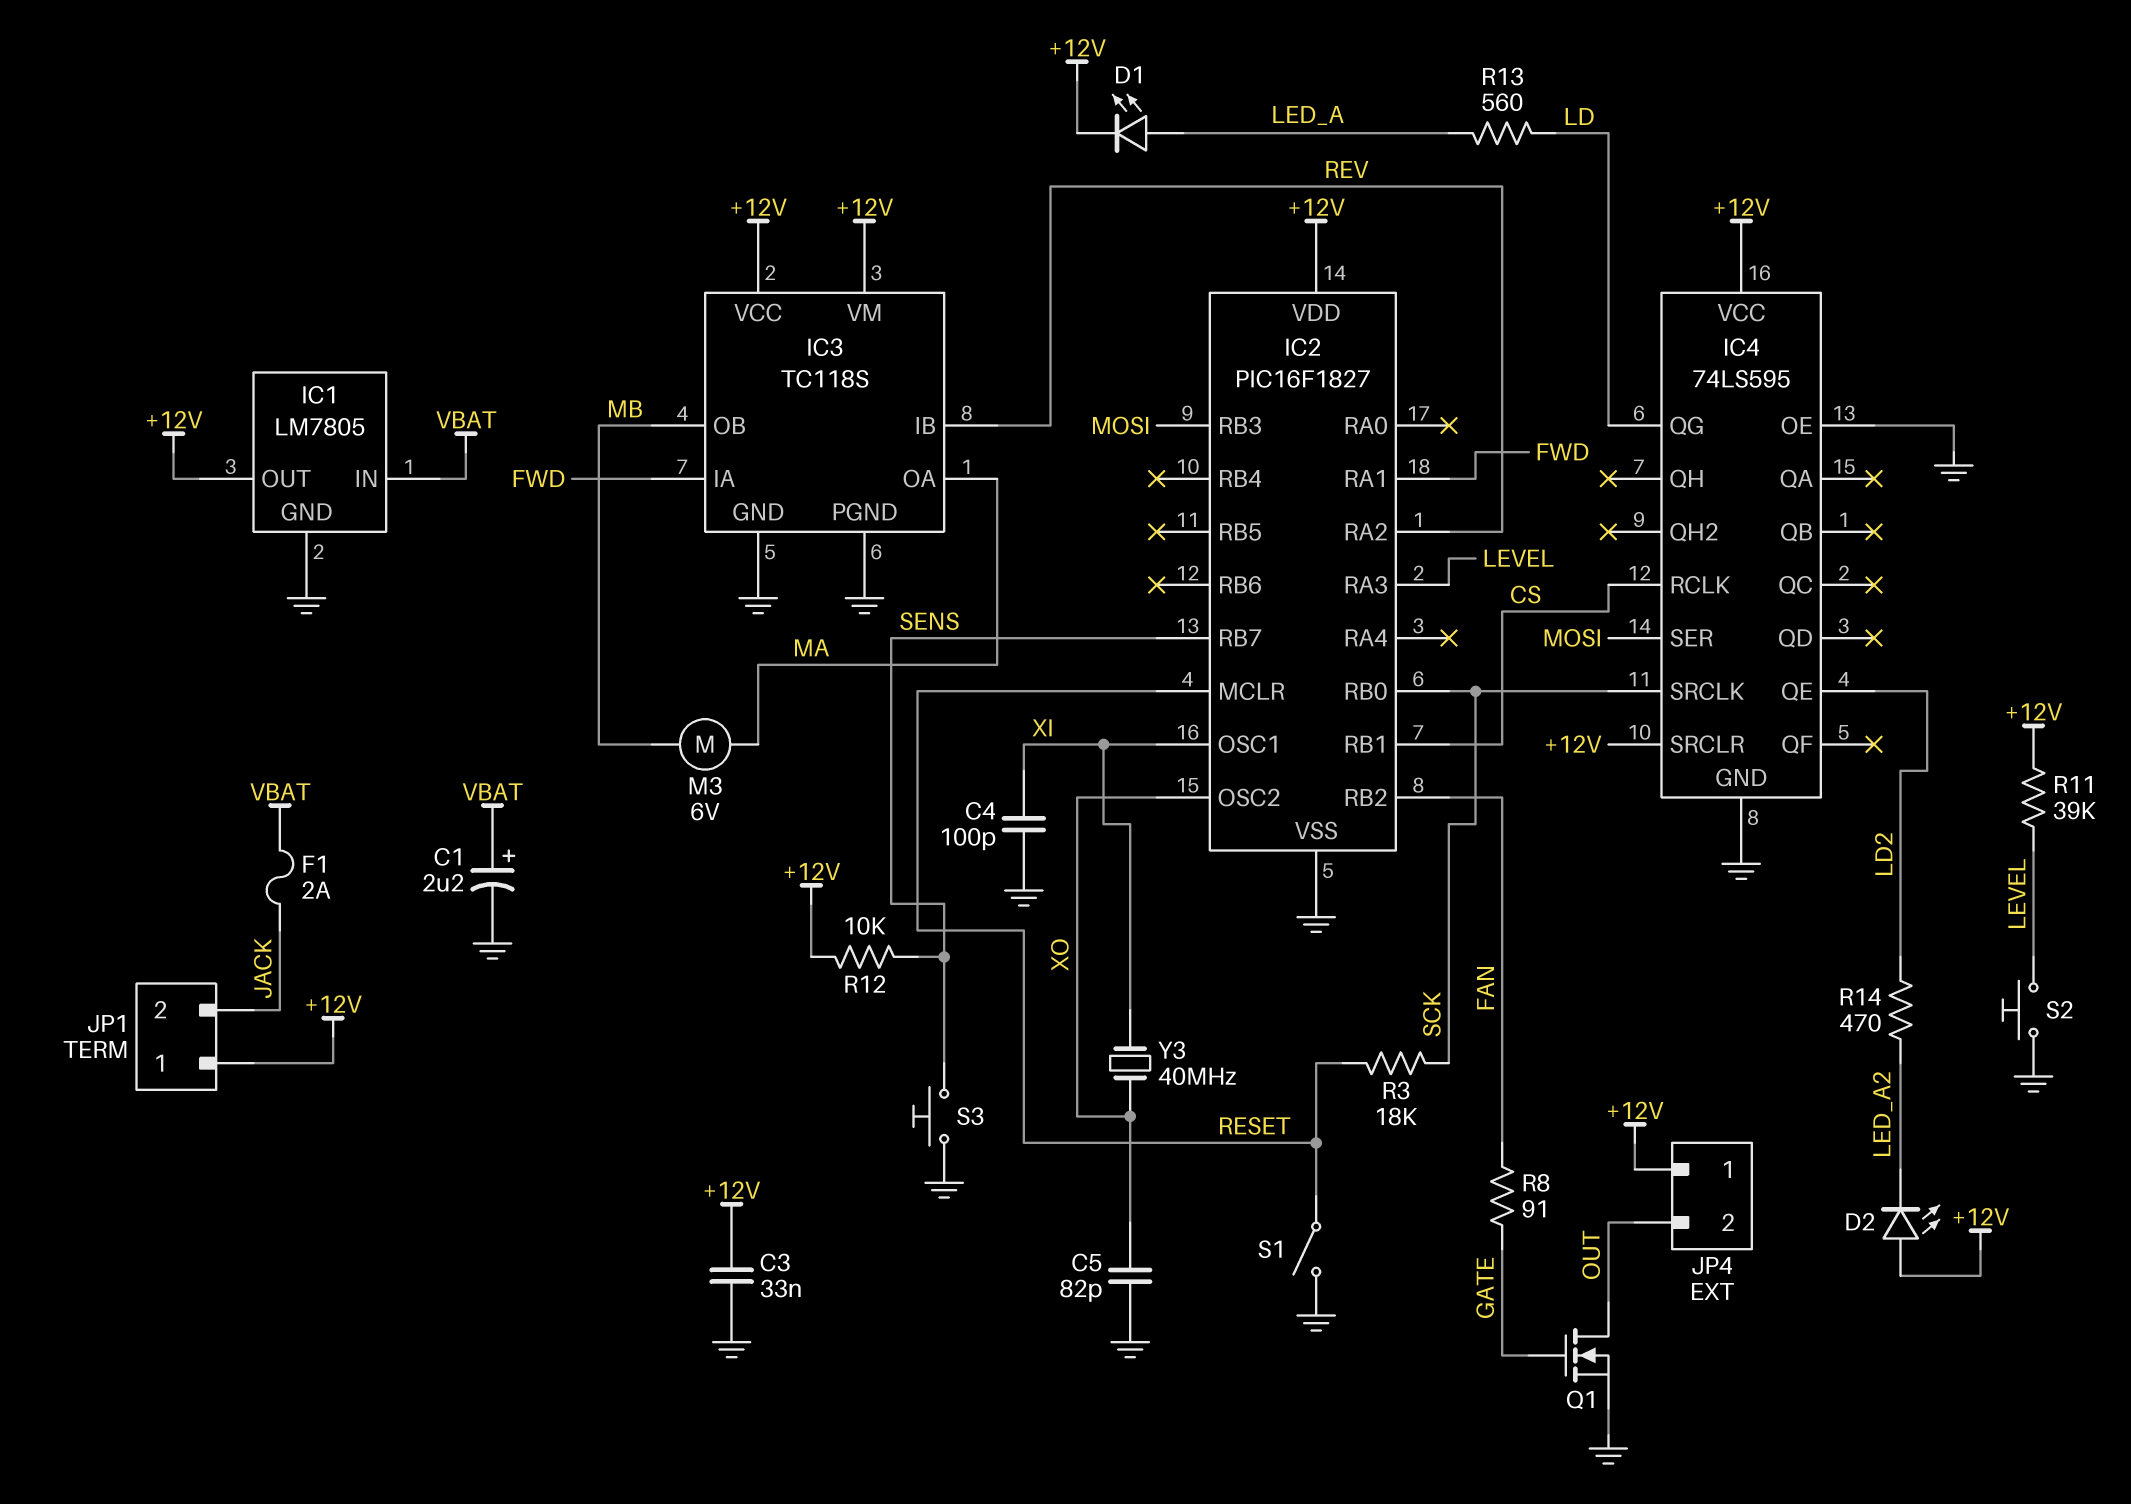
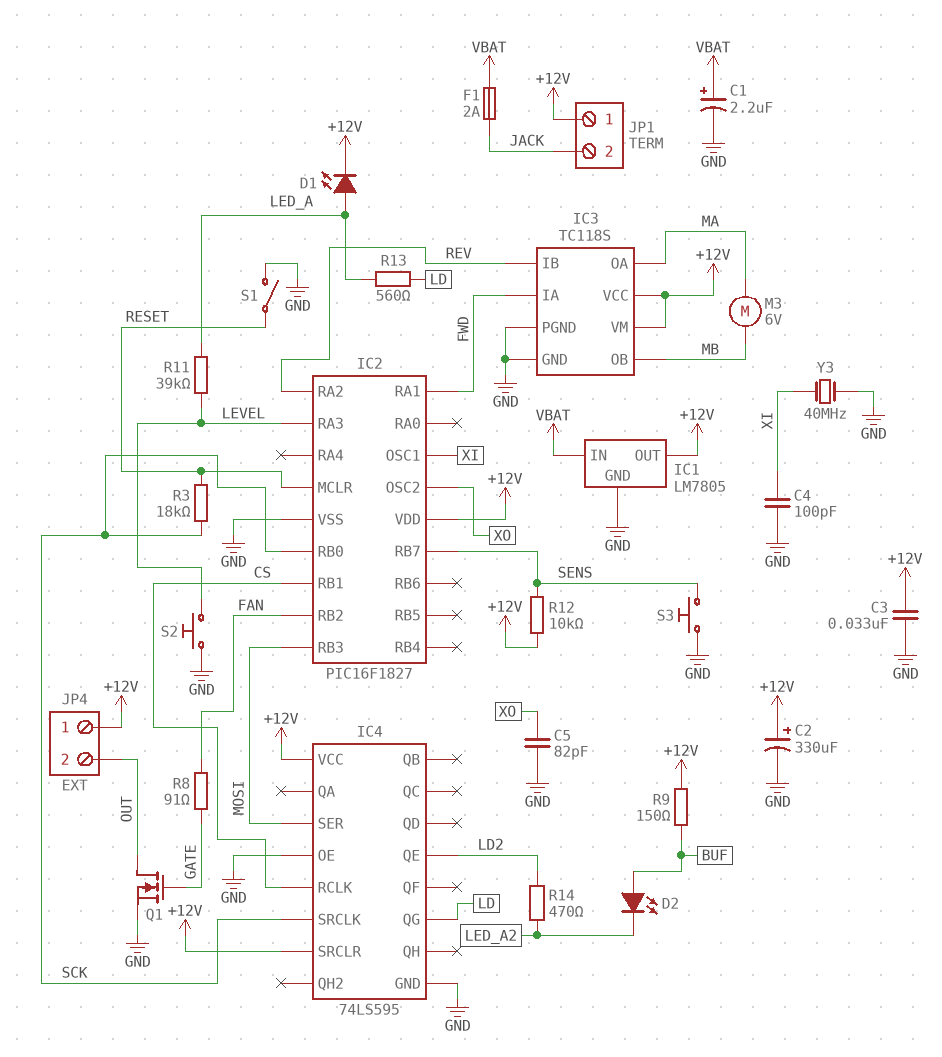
C2: none -> 330uF (plus +12V, minus GND)
D2: LED (A +12V, K LED_A2) -> LED (A BUF, K LED_A2)
R9: none -> 150 (+12V, BUF)
R11: 39k (+12V, LEVEL) -> 39k (LED_A, LEVEL)
Y3: 40MHz (XI, XO) -> 40MHz (GND, XI)

